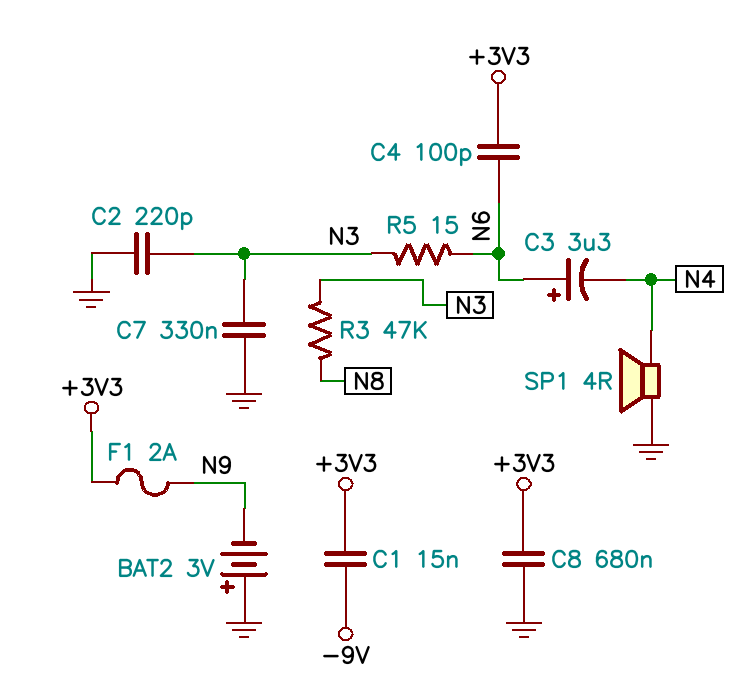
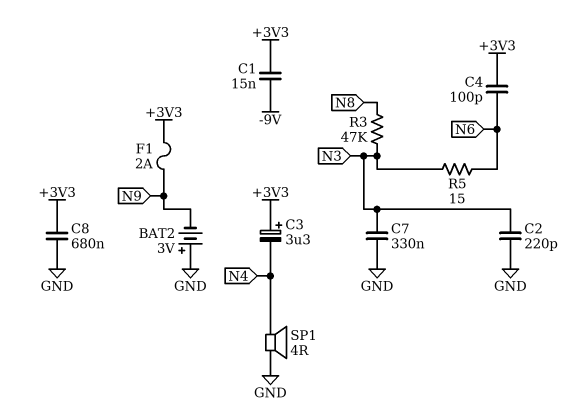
C3: 3.3uF (plus N6, minus N4) -> 3.3uF (plus +3V3, minus N4)

